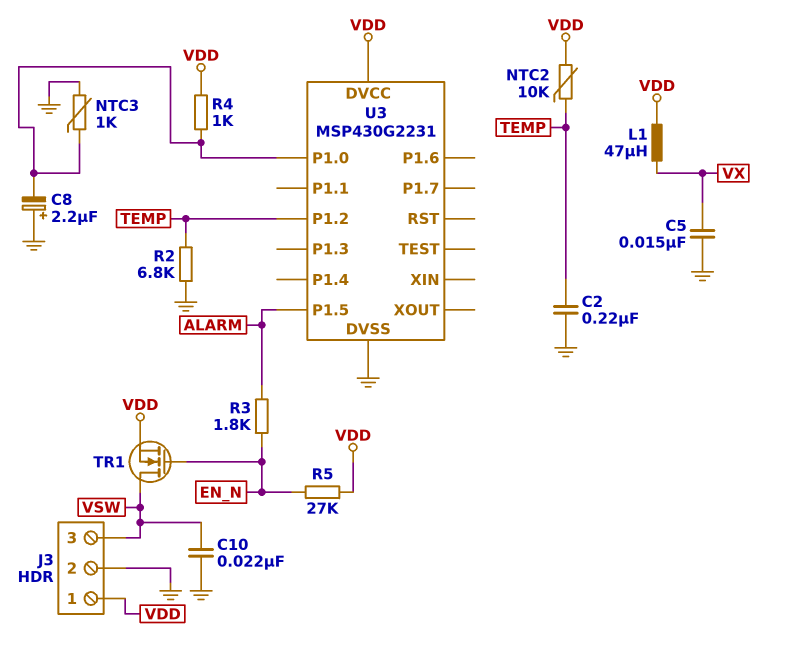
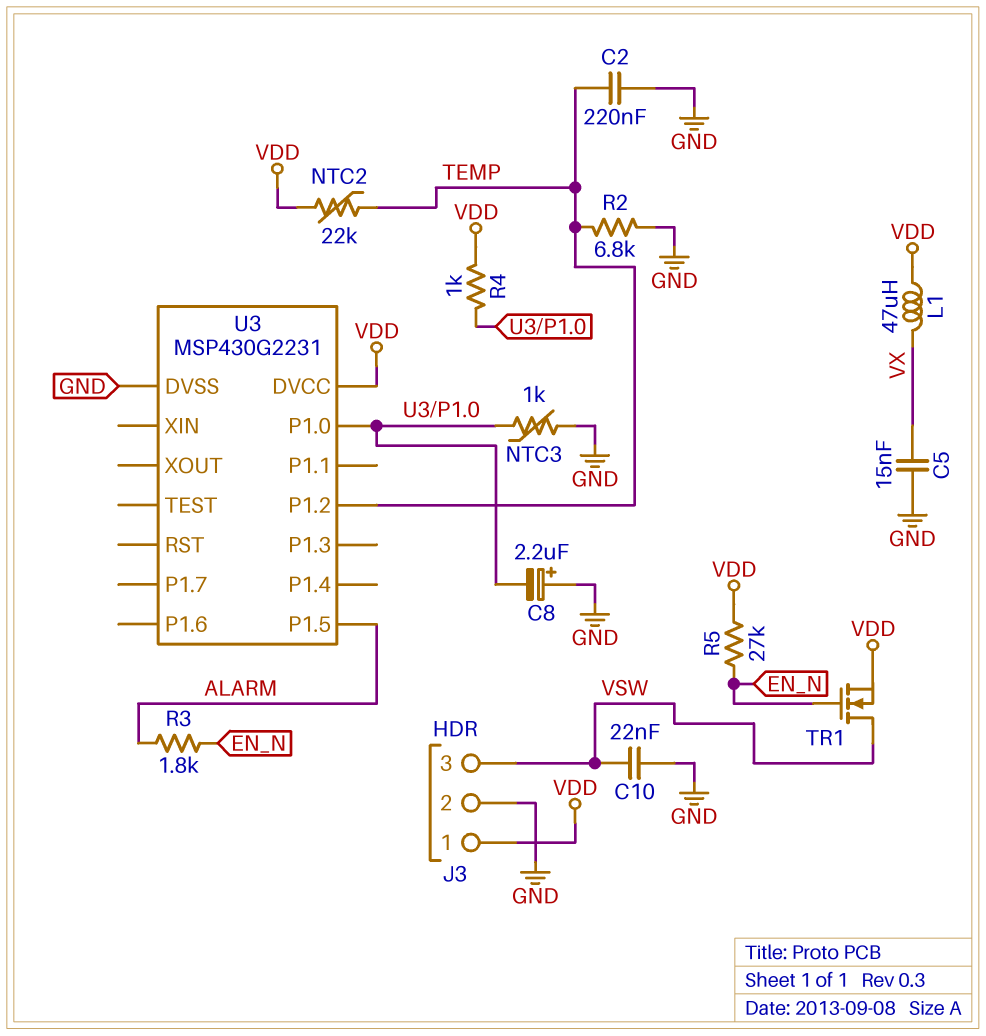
NTC2: 10k (TEMP, VDD) -> 22k (TEMP, VDD)

